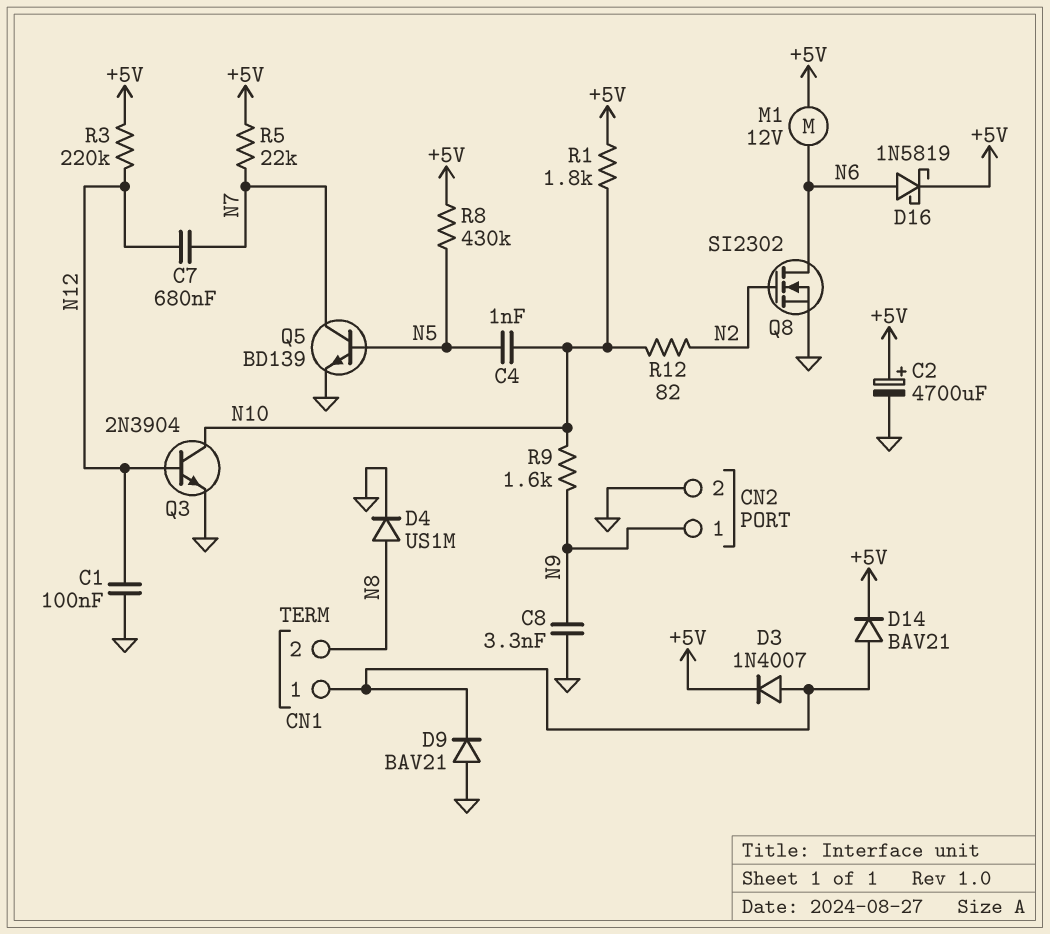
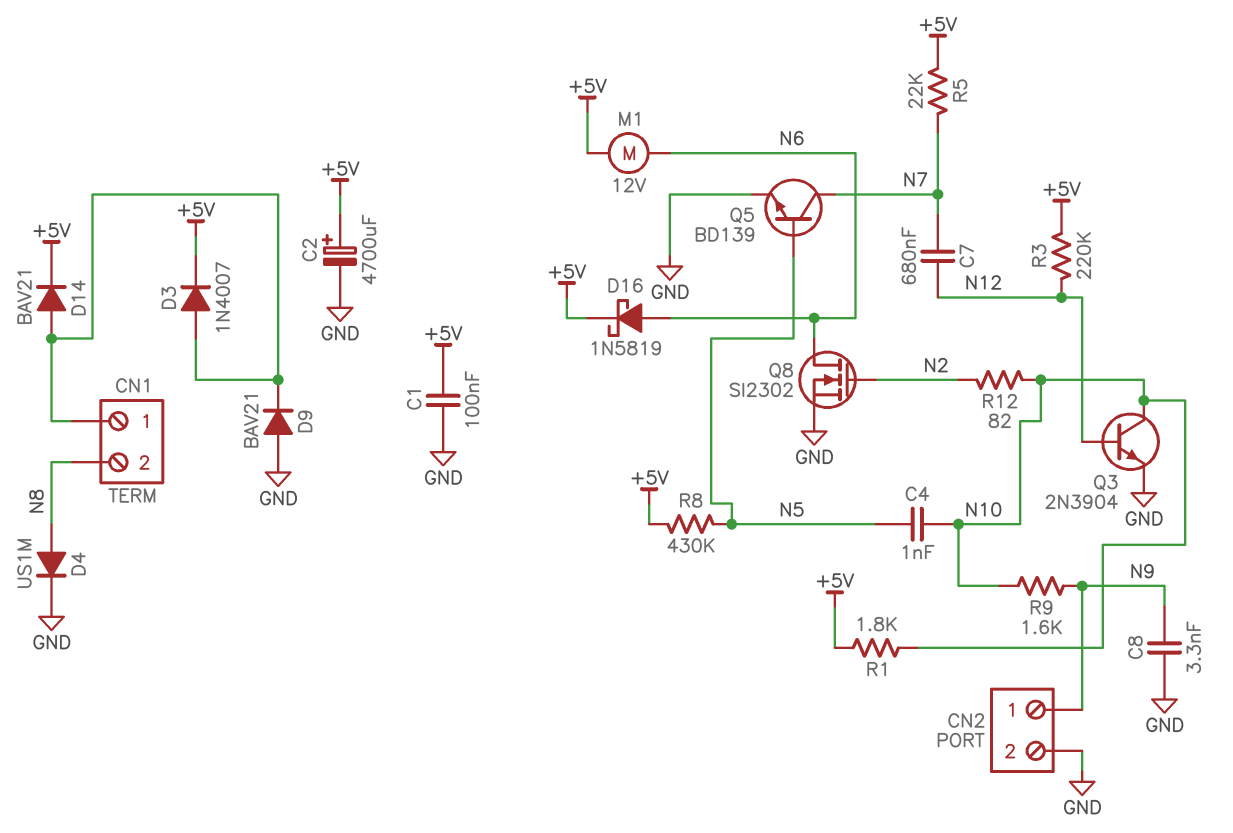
C1: 100nF (GND, N12) -> 100nF (+5V, GND)

